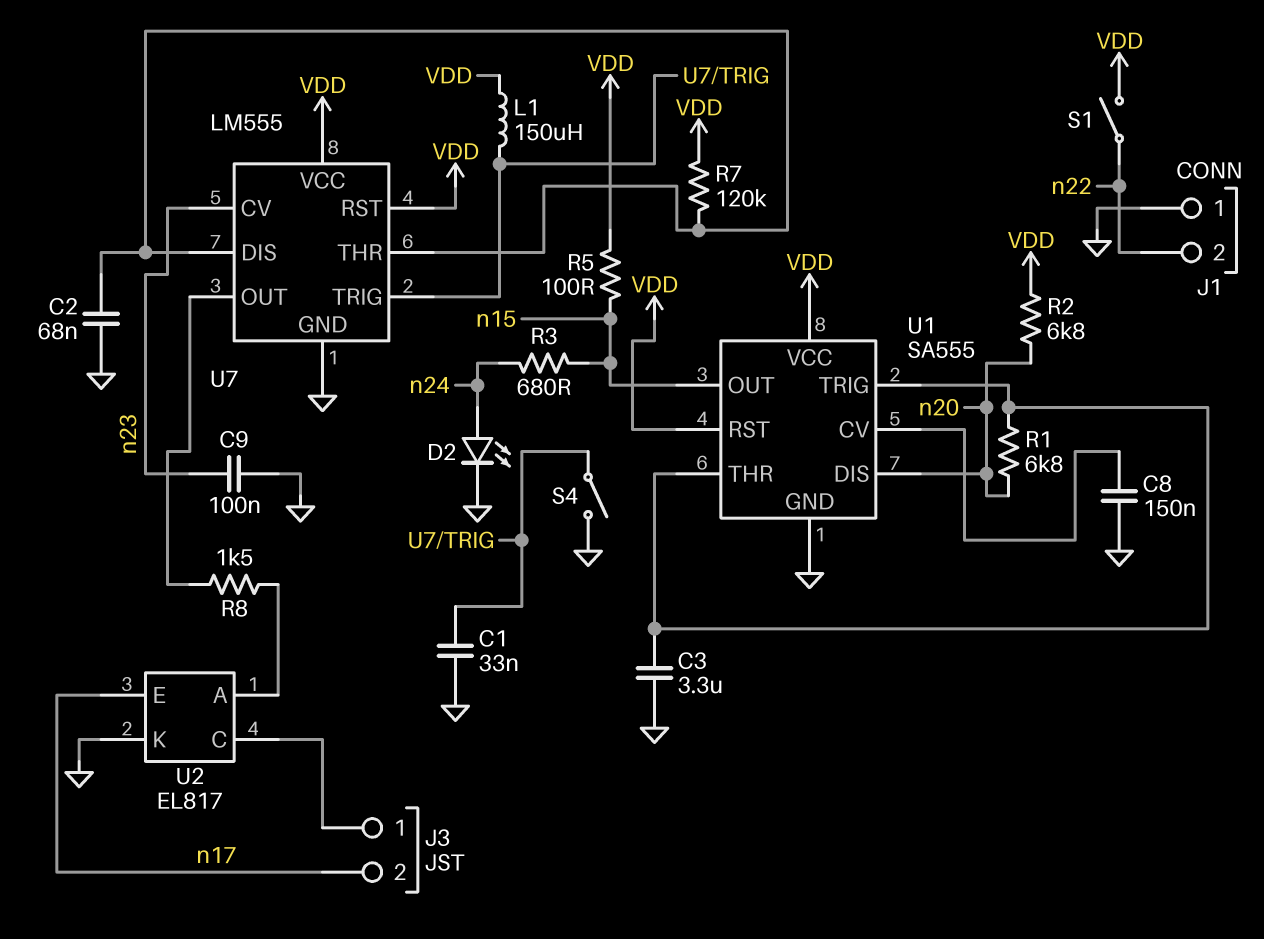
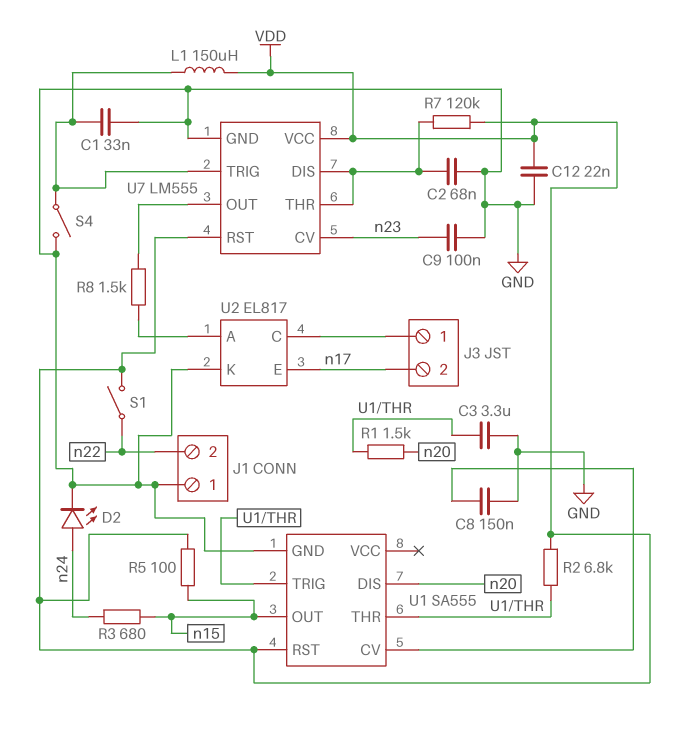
C12: none -> 22nF (GND, VDD)
R1: 6.8k (U1/THR, n20) -> 1.5k (U1/THR, n20)
R2: 6.8k (VDD, n20) -> 6.8k (U1/THR, VDD)
U1 pin VCC: VDD -> none

